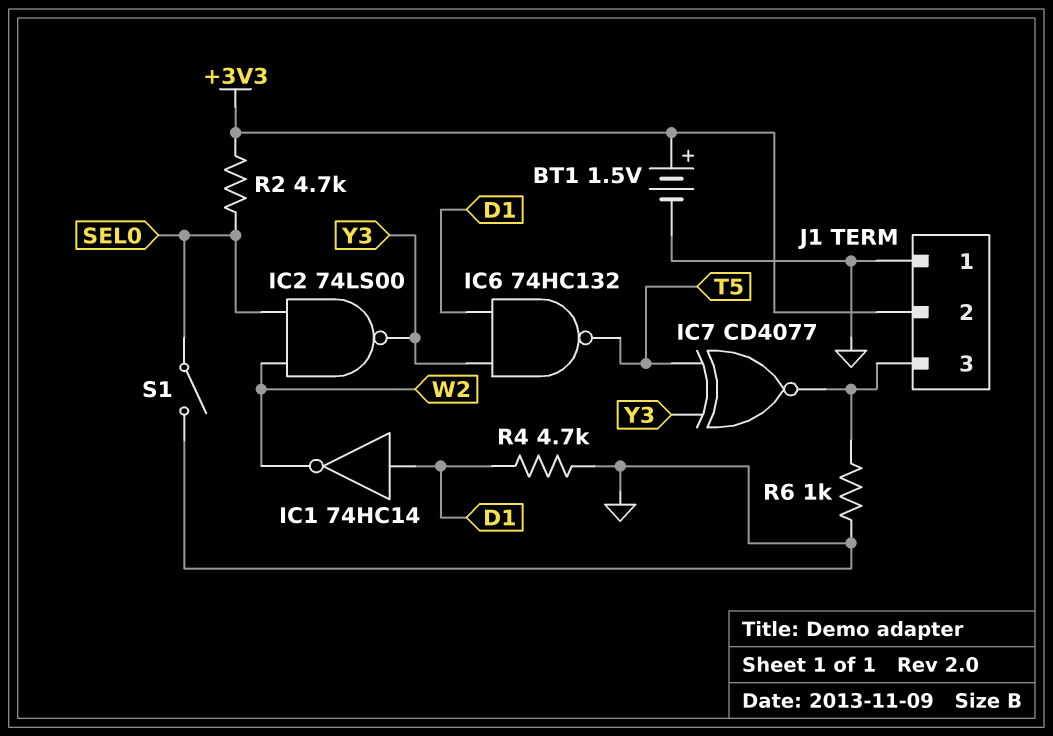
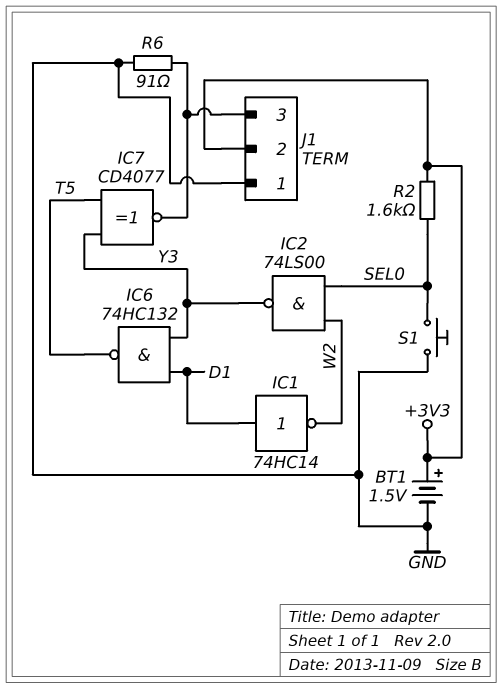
R2: 4.7k (+3V3, SEL0) -> 1.6k (+3V3, SEL0)
R4: 4.7k (D1, GND) -> none
R6: 1k (GND, J1/3) -> 91 (GND, J1/3)
S1: switch (GND, SEL0) -> button (GND, SEL0)

